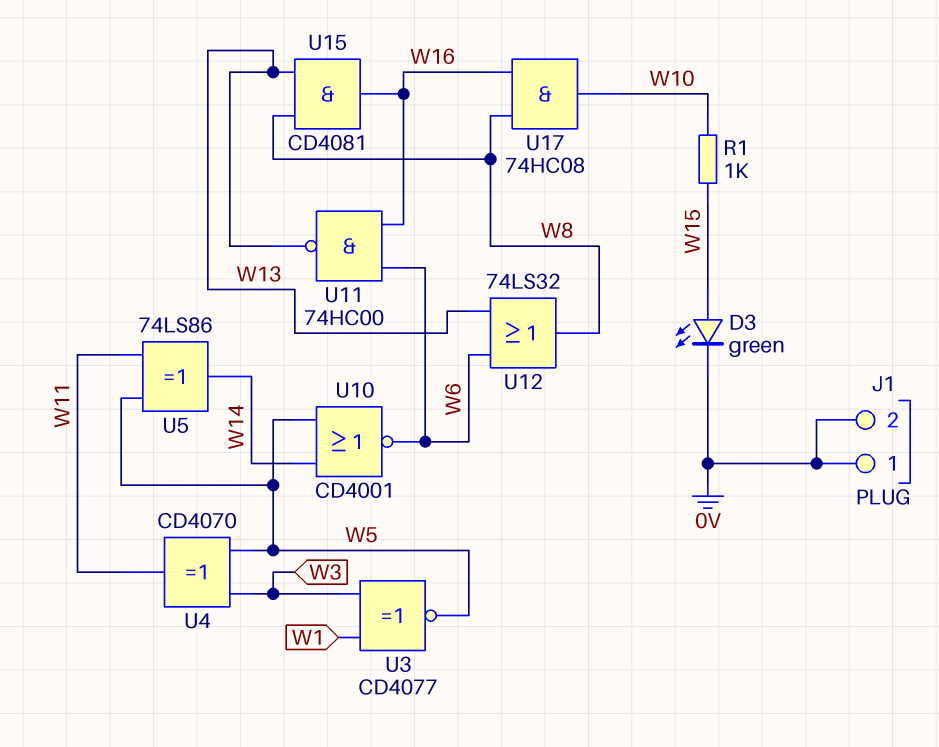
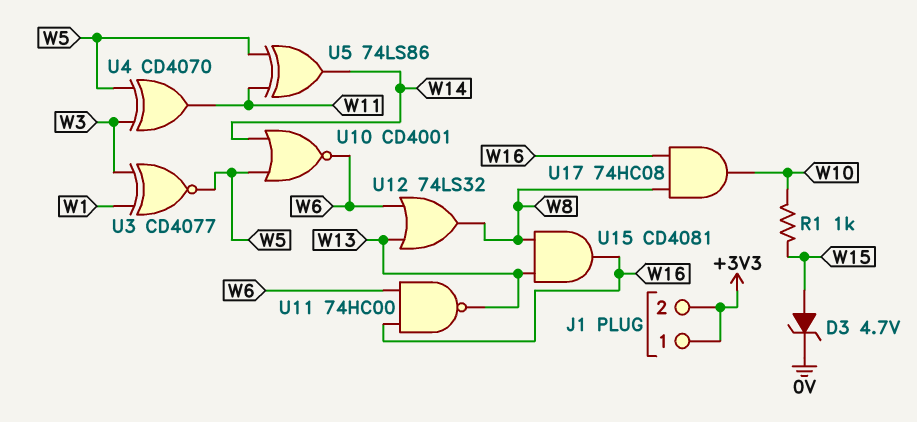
D3: LED green (A W15, K 0V) -> zener 4.7V (A W15, K 0V)
J1 pin 1: 0V -> +3V3
J1 pin 2: 0V -> +3V3

